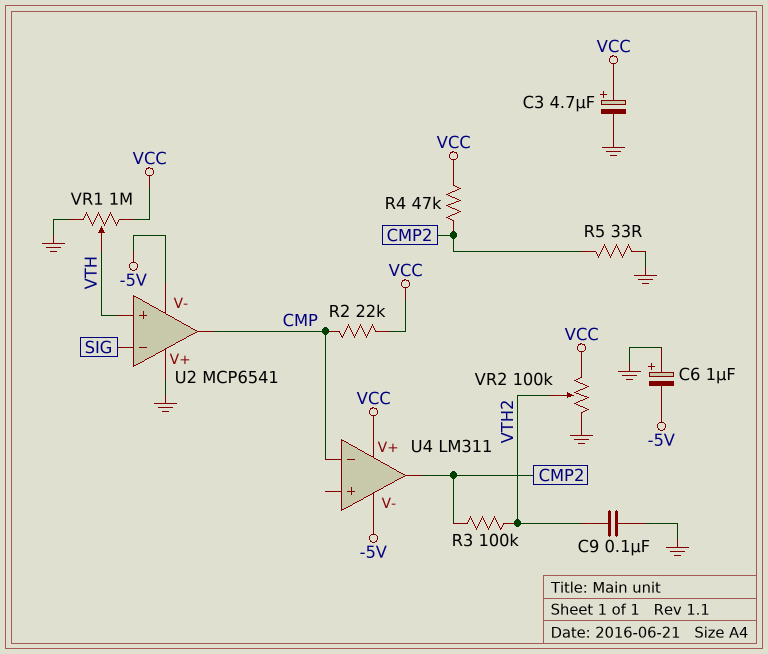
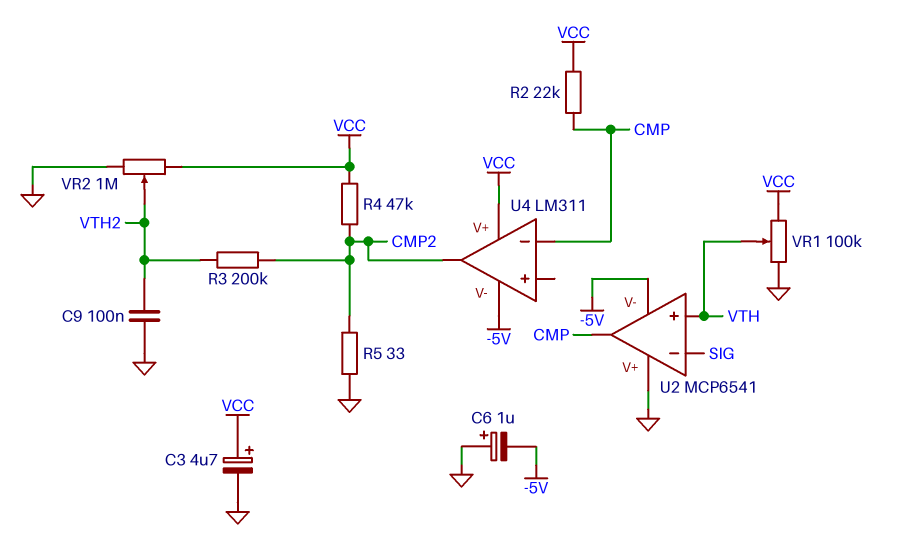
R3: 100k (CMP2, VTH2) -> 200k (CMP2, VTH2)
VR1: 1M (GND, VCC, wiper VTH) -> 100k (GND, VCC, wiper VTH)
VR2: 100k (GND, VCC, wiper VTH2) -> 1M (GND, VCC, wiper VTH2)

